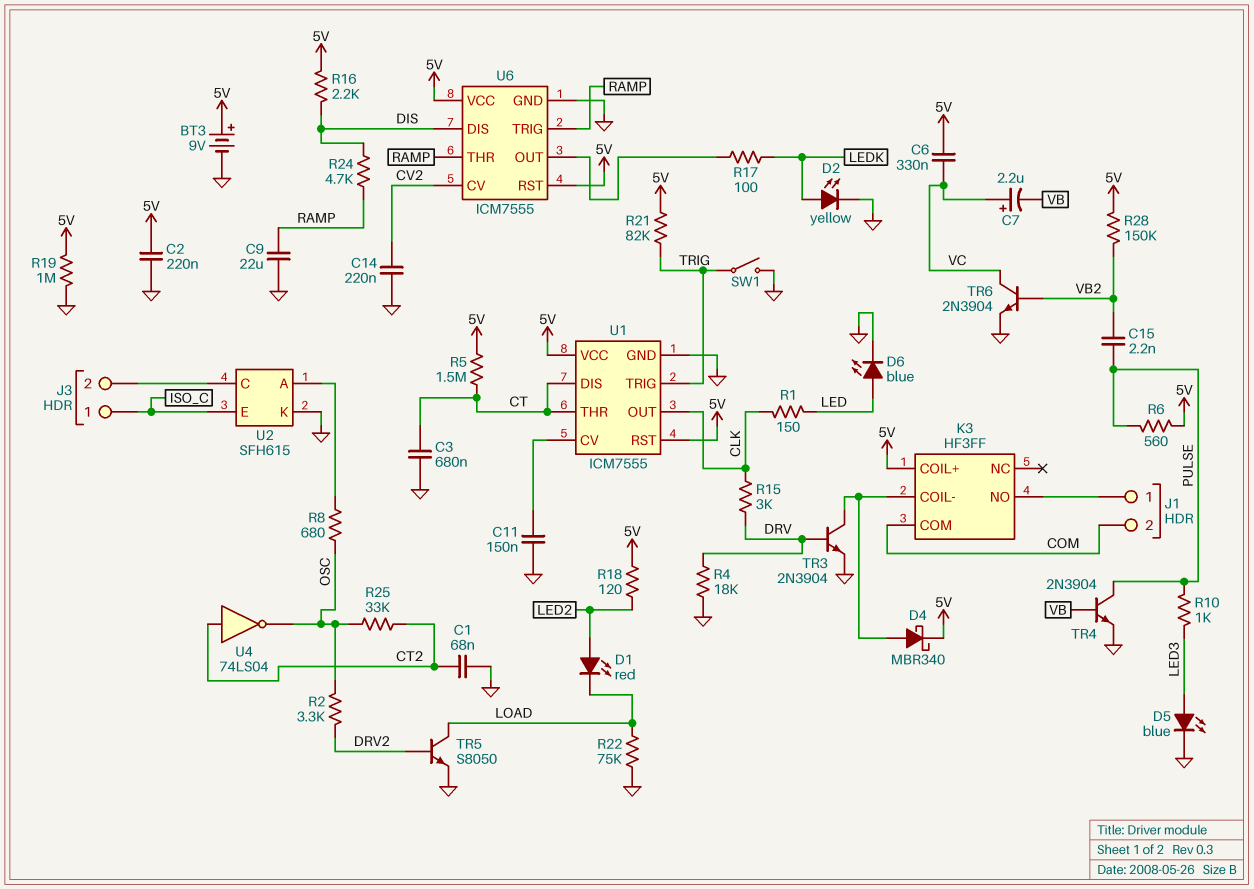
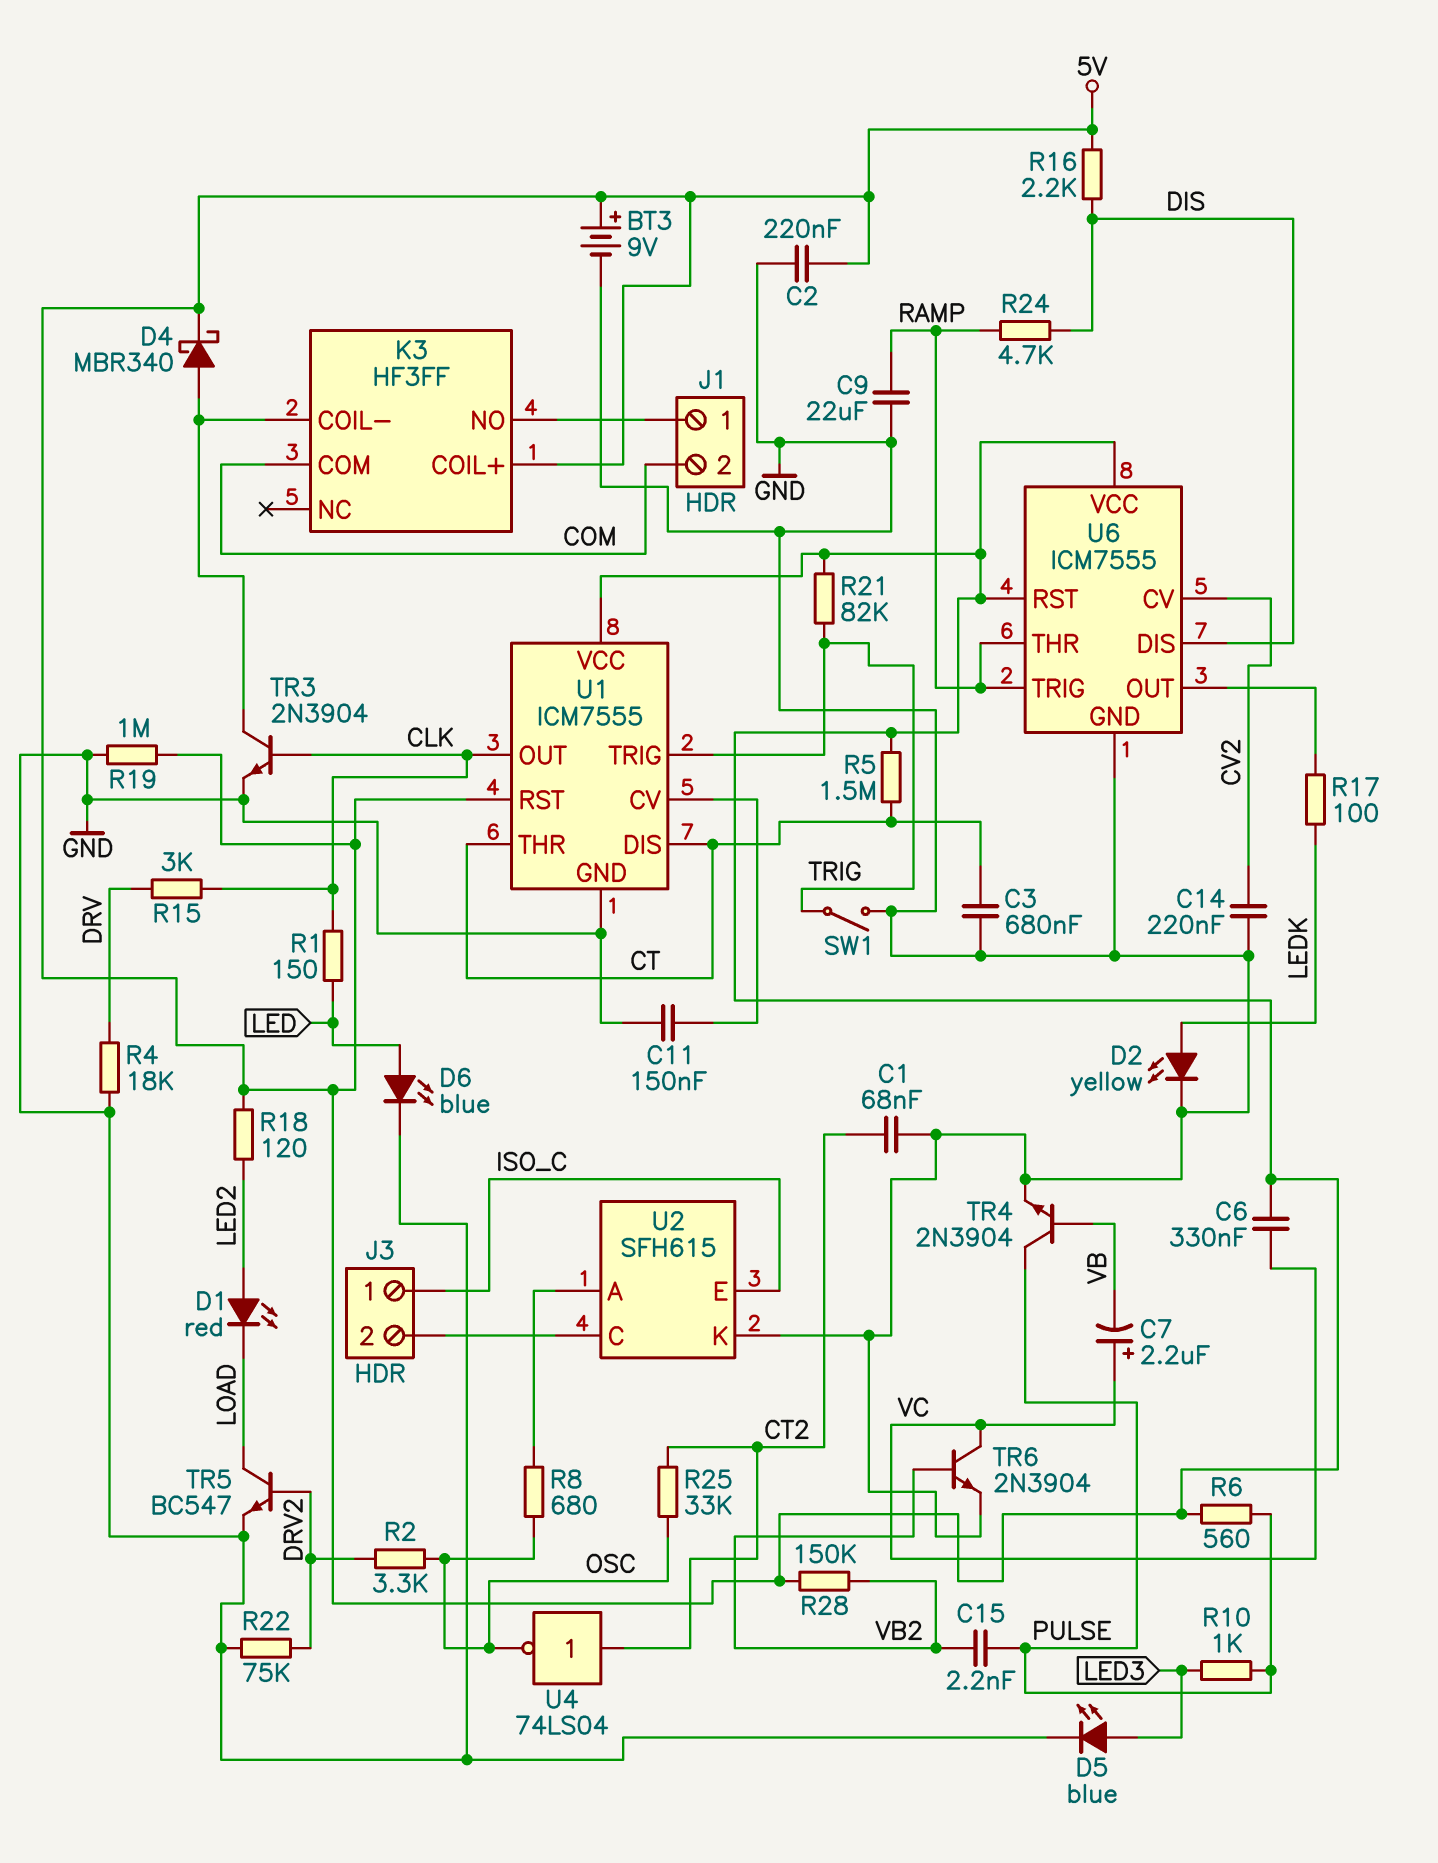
R22: 75k (GND, LOAD) -> 75k (DRV2, GND)
TR3: NPN 2N3904 (B DRV, C K3/COIL-, E GND) -> NPN 2N3904 (B CLK, C K3/COIL-, E GND)
TR5: NPN S8050 (B DRV2, C LOAD, E GND) -> NPN BC547 (B DRV2, C LOAD, E GND)

